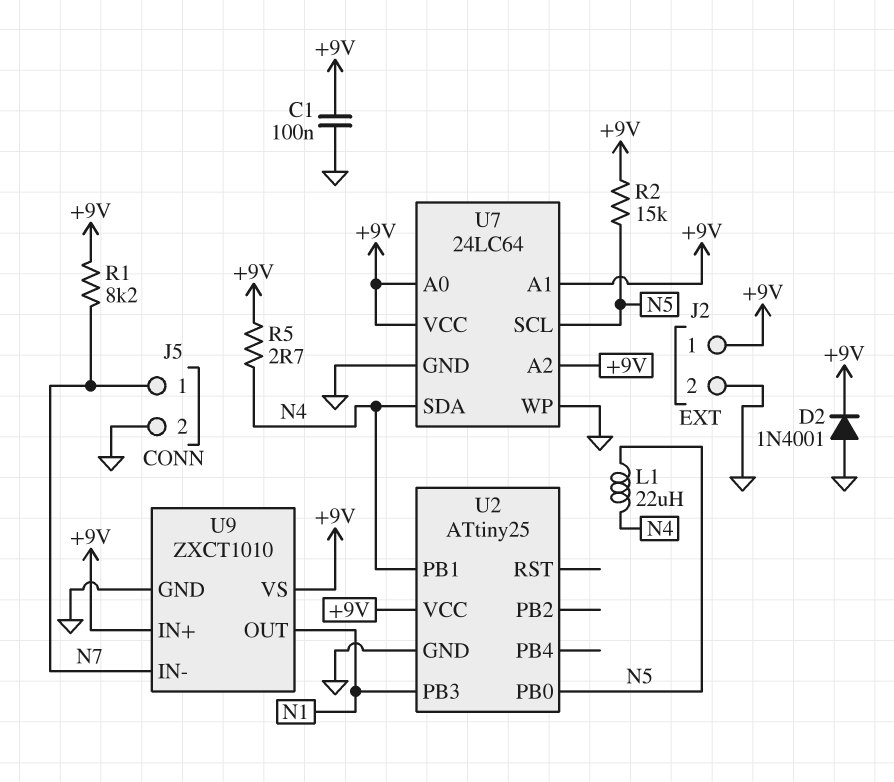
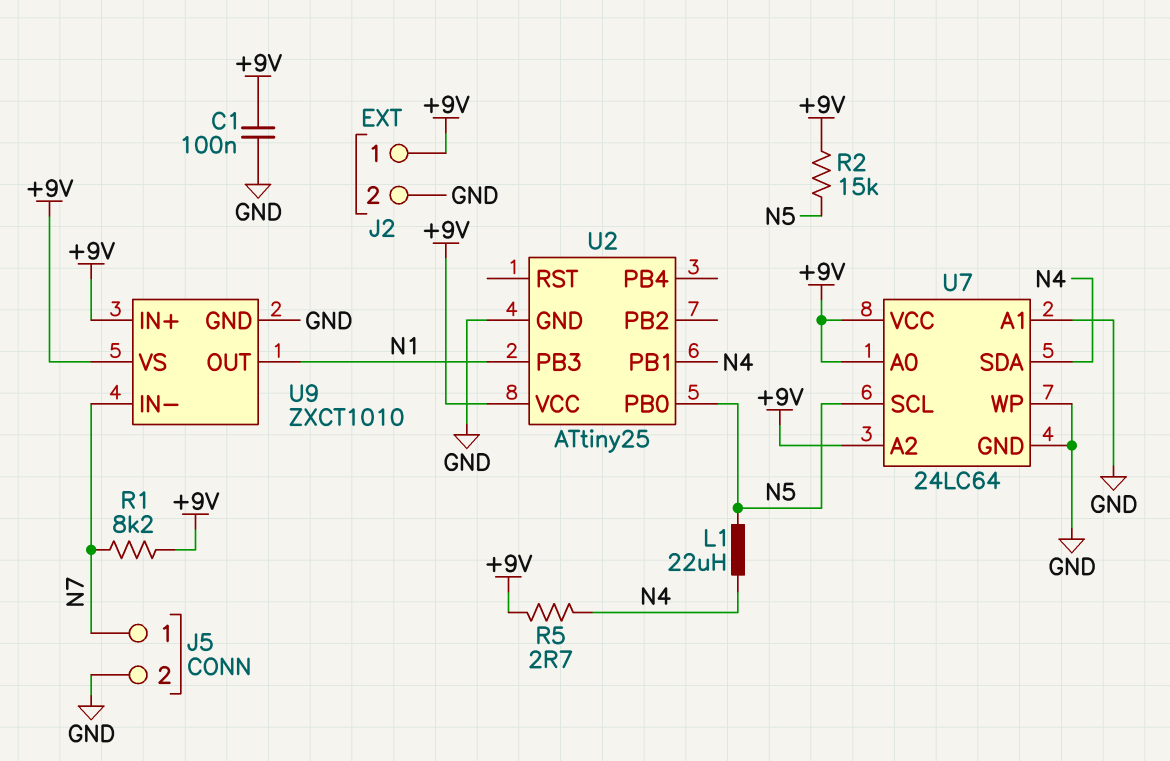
D2: diode 1N4001 (A GND, K +9V) -> none
U7 pin A1: +9V -> GND

